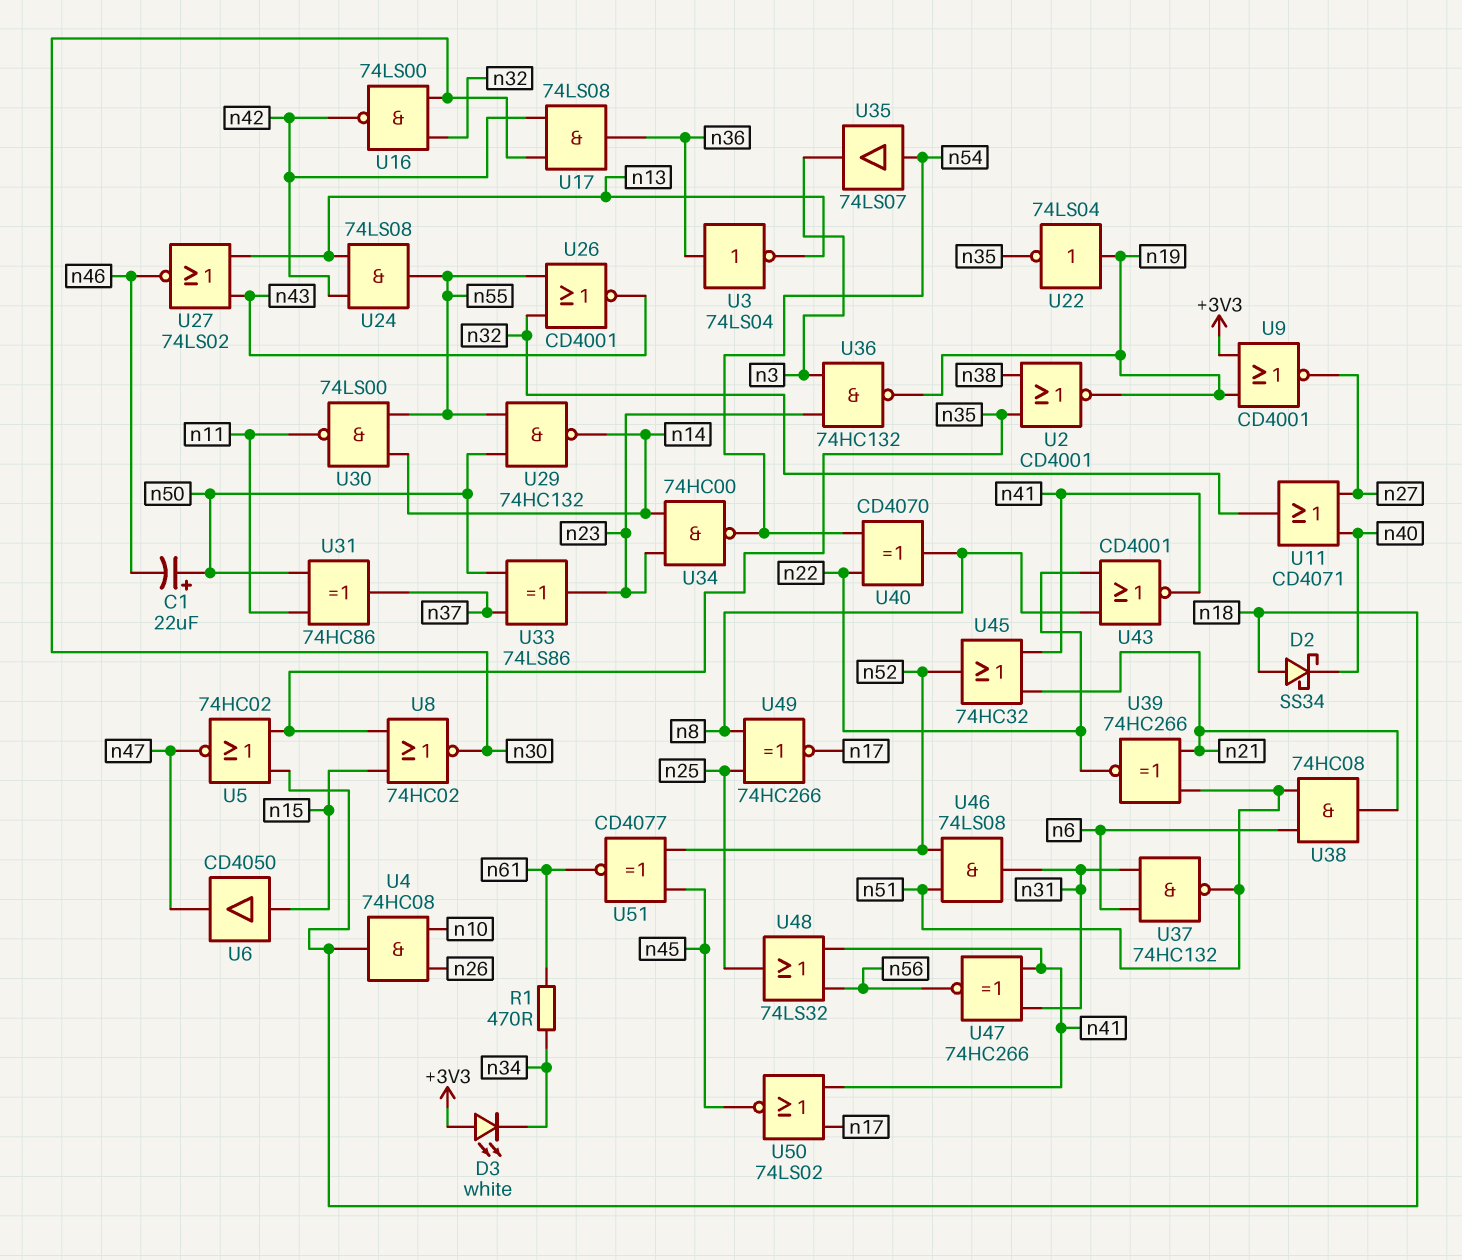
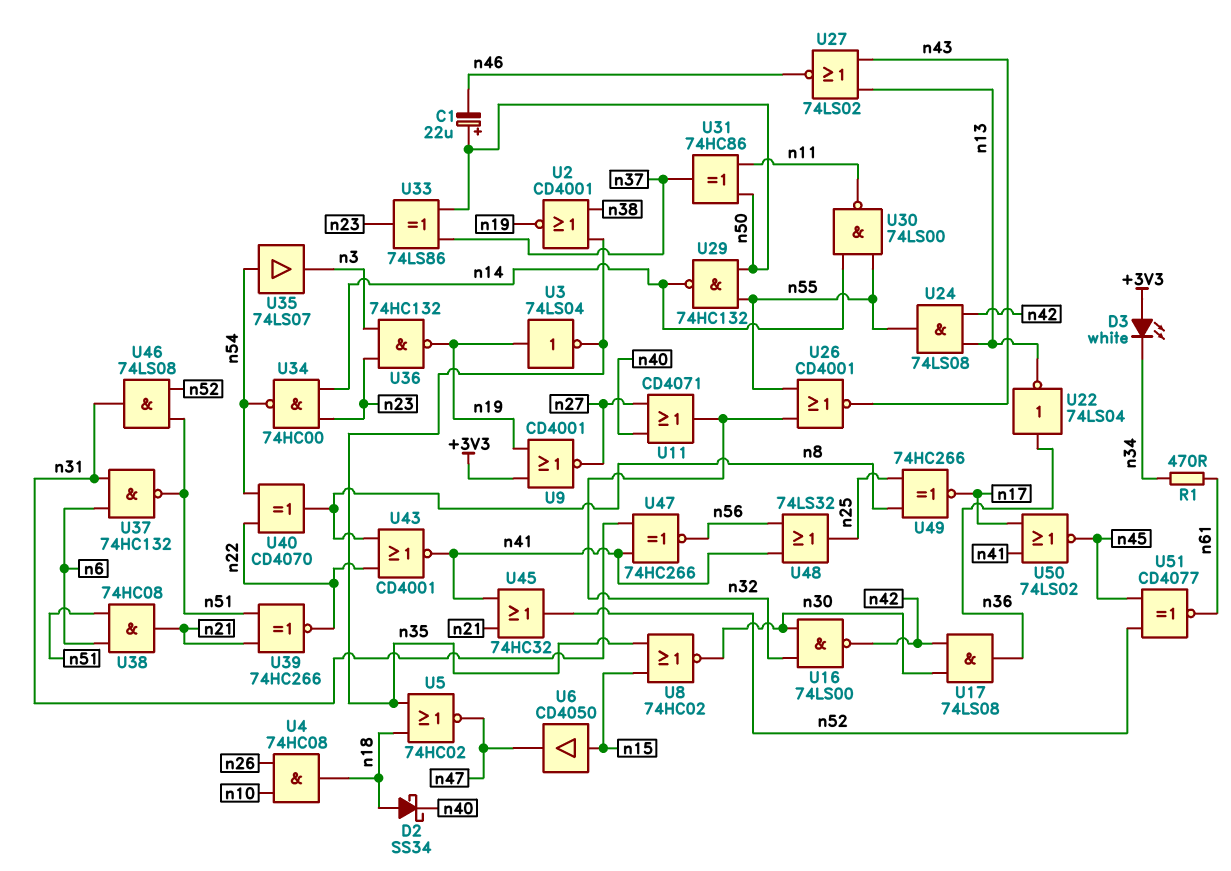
U3: NOT 74LS04 (in n36, out n13) -> NOT 74LS04 (in n19, out n35)
U22: NOT 74LS04 (in n19, out n35) -> NOT 74LS04 (in n36, out n13)

